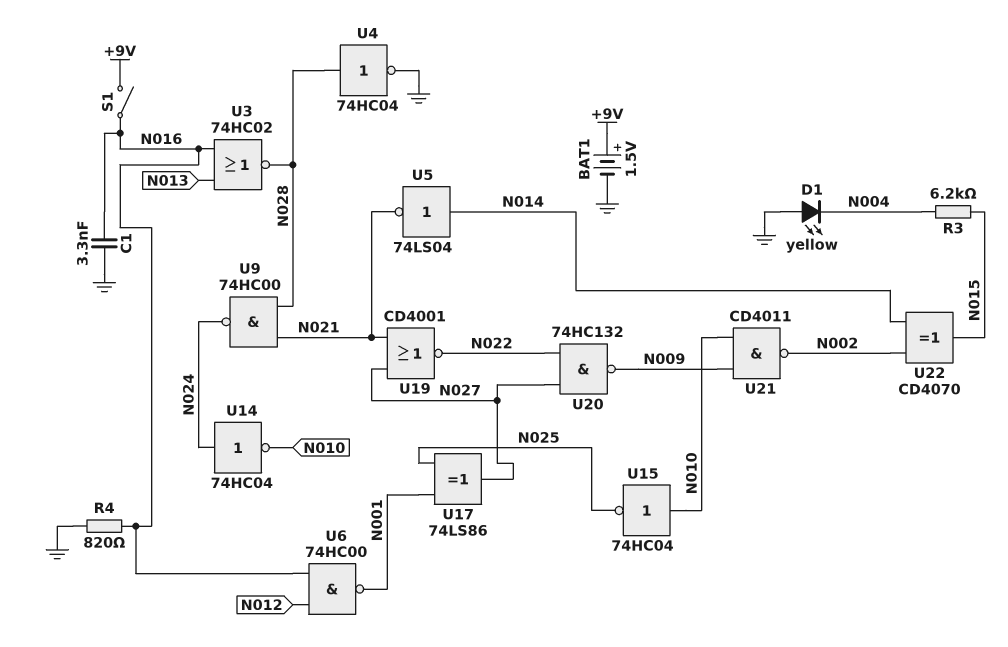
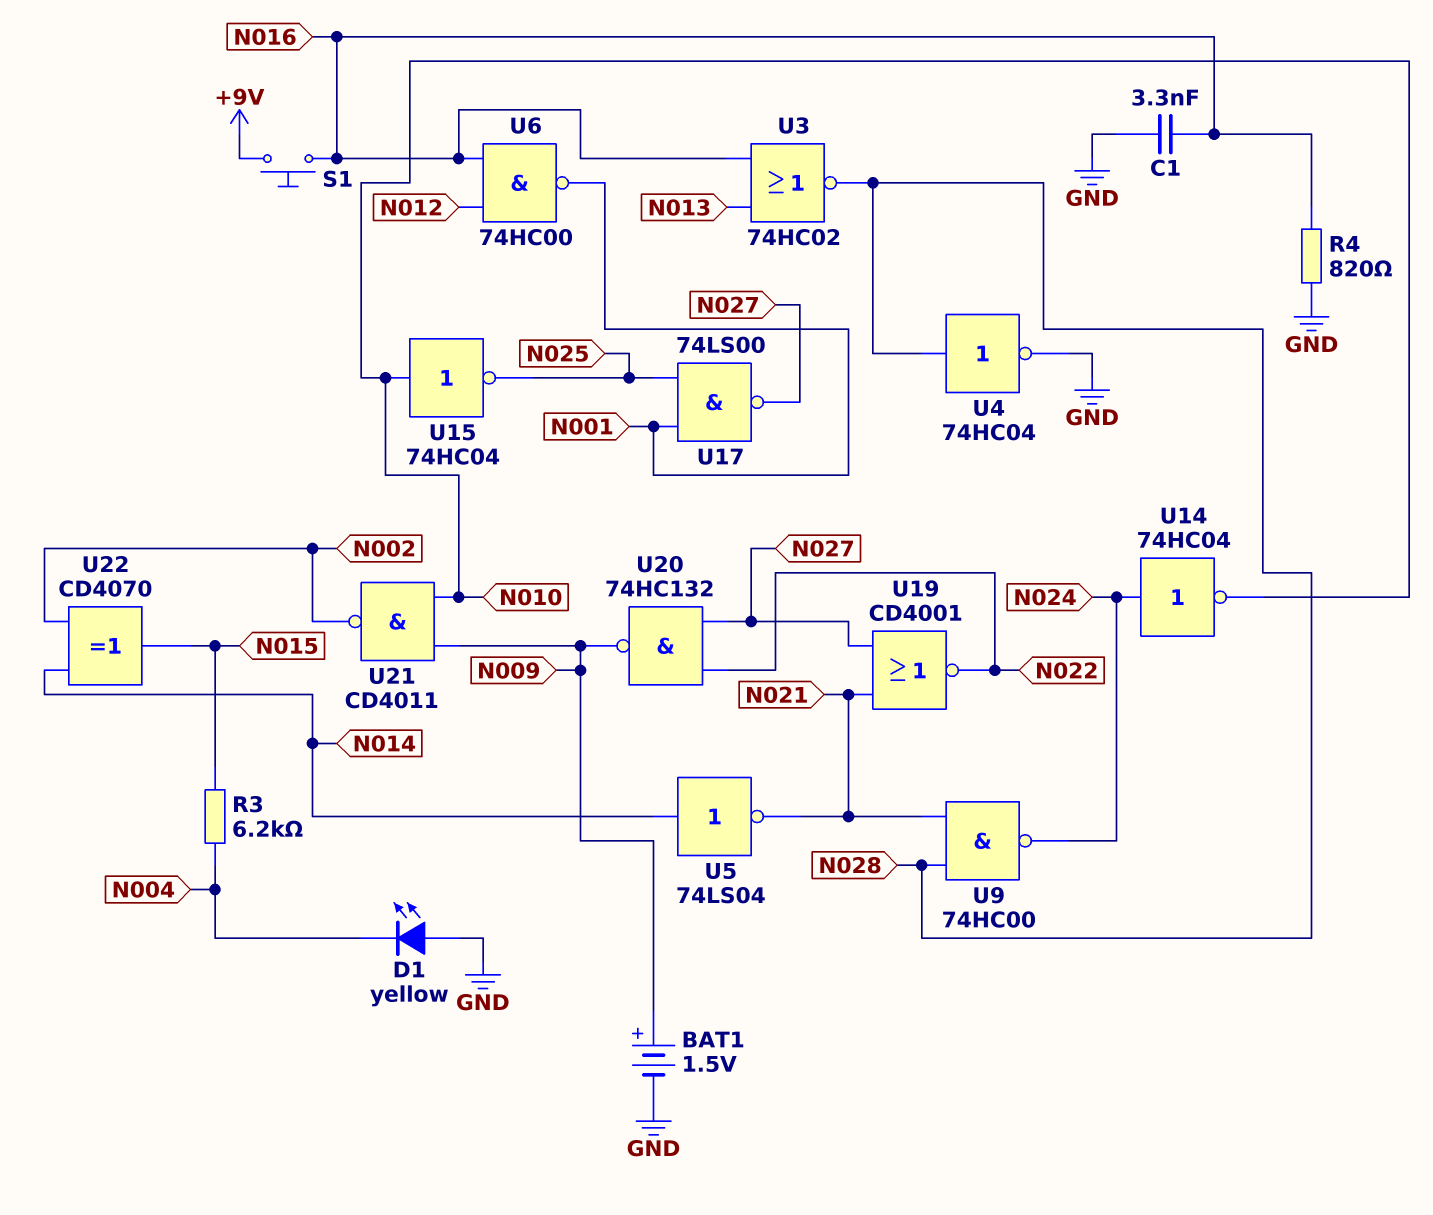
BAT1: 1.5V (plus +9V, minus GND) -> 1.5V (plus N009, minus GND)
S1: switch (+9V, N016) -> button (+9V, N016)
U17: XOR 74LS86 (in N001, in N025, out N027) -> NAND 74LS00 (in N001, in N025, out N027)

